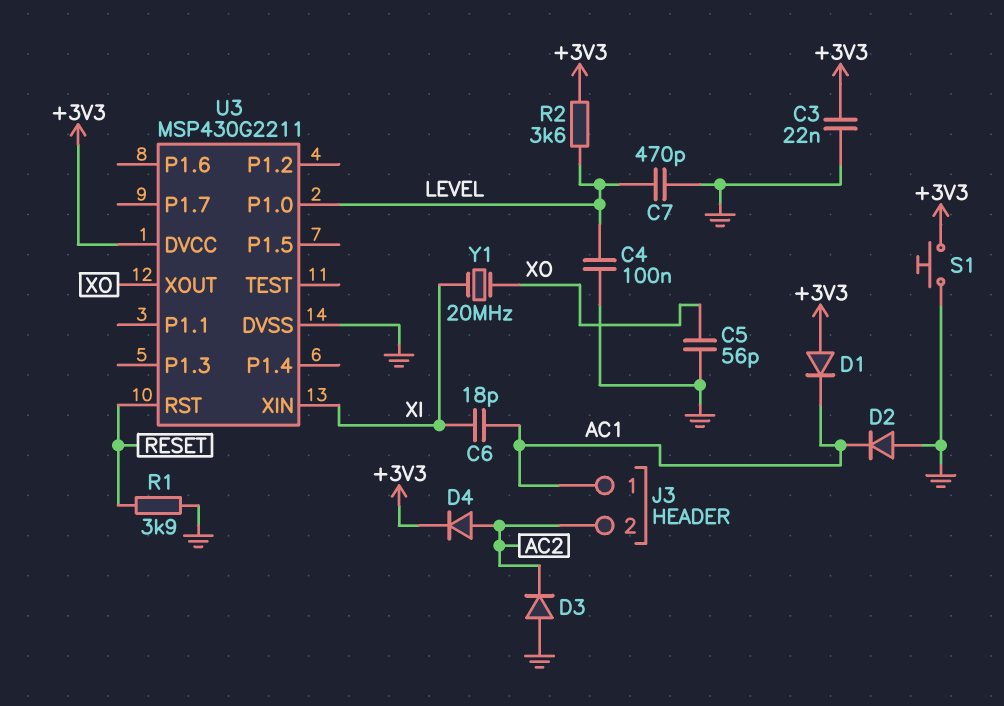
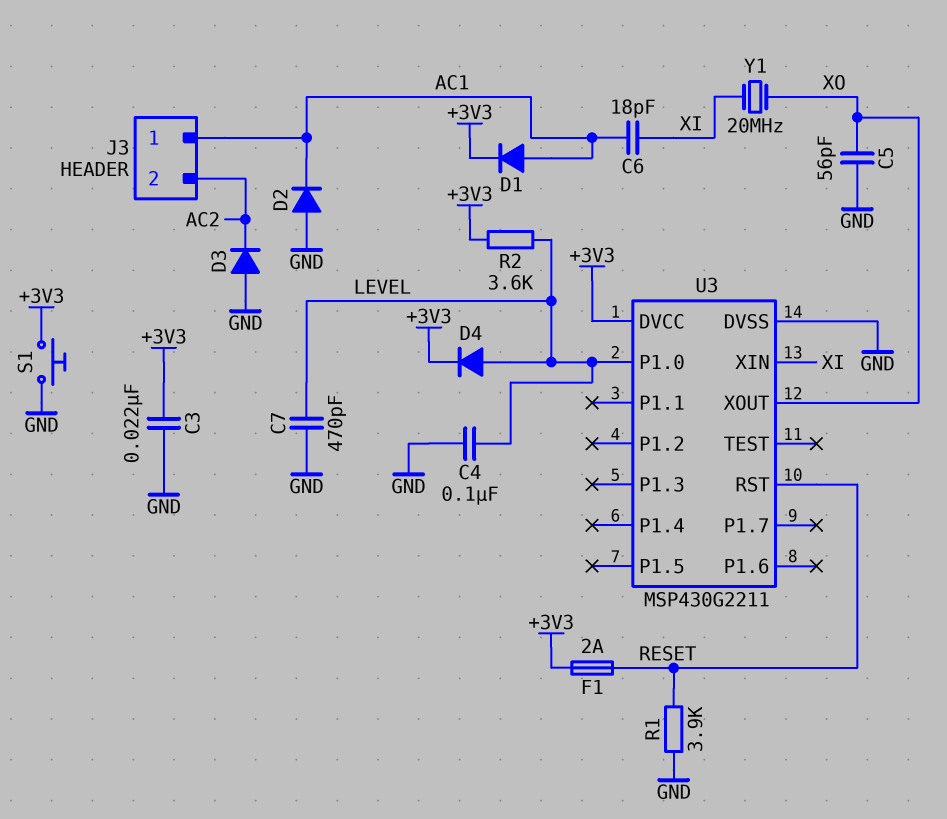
D1: diode (A +3V3, K AC1) -> diode (A AC1, K +3V3)
D4: diode (A AC2, K +3V3) -> diode (A LEVEL, K +3V3)
F1: none -> 2A (+3V3, RESET)

